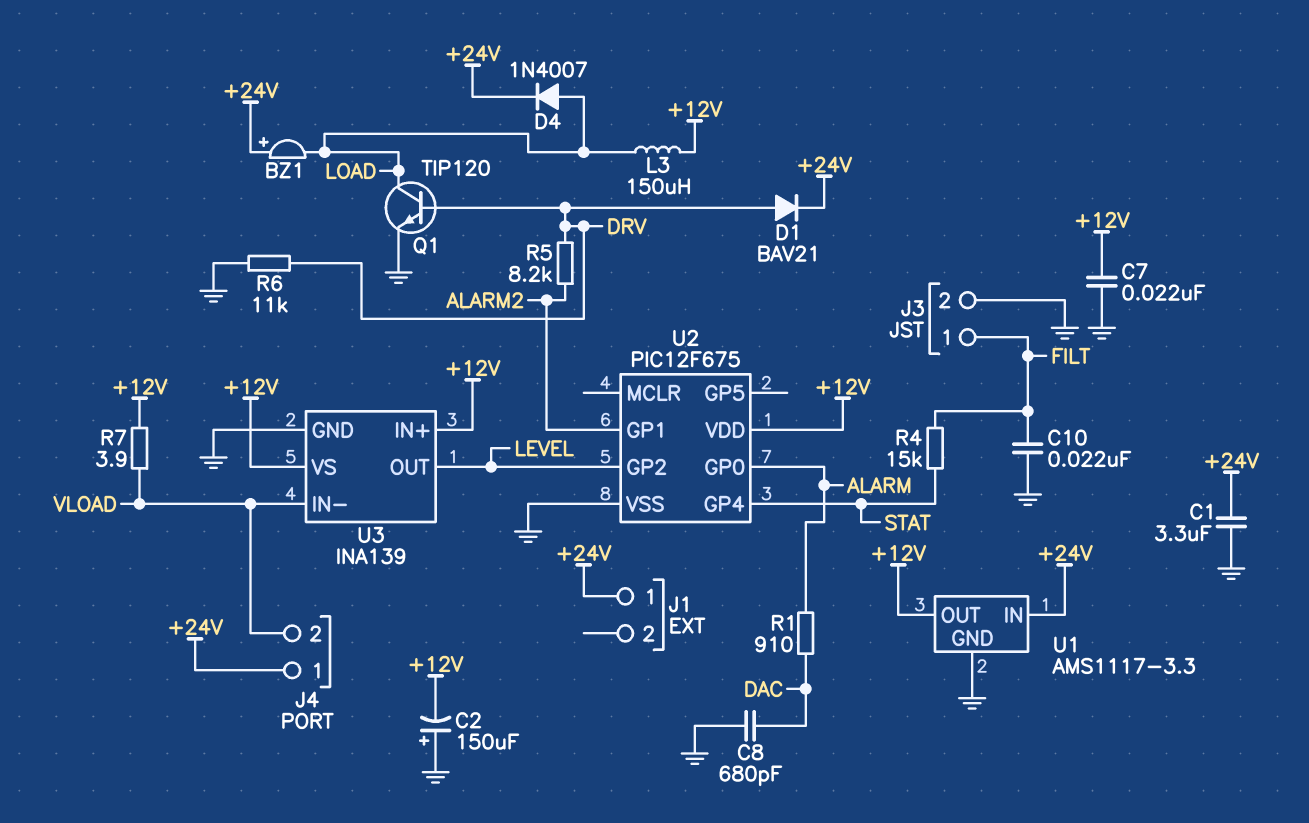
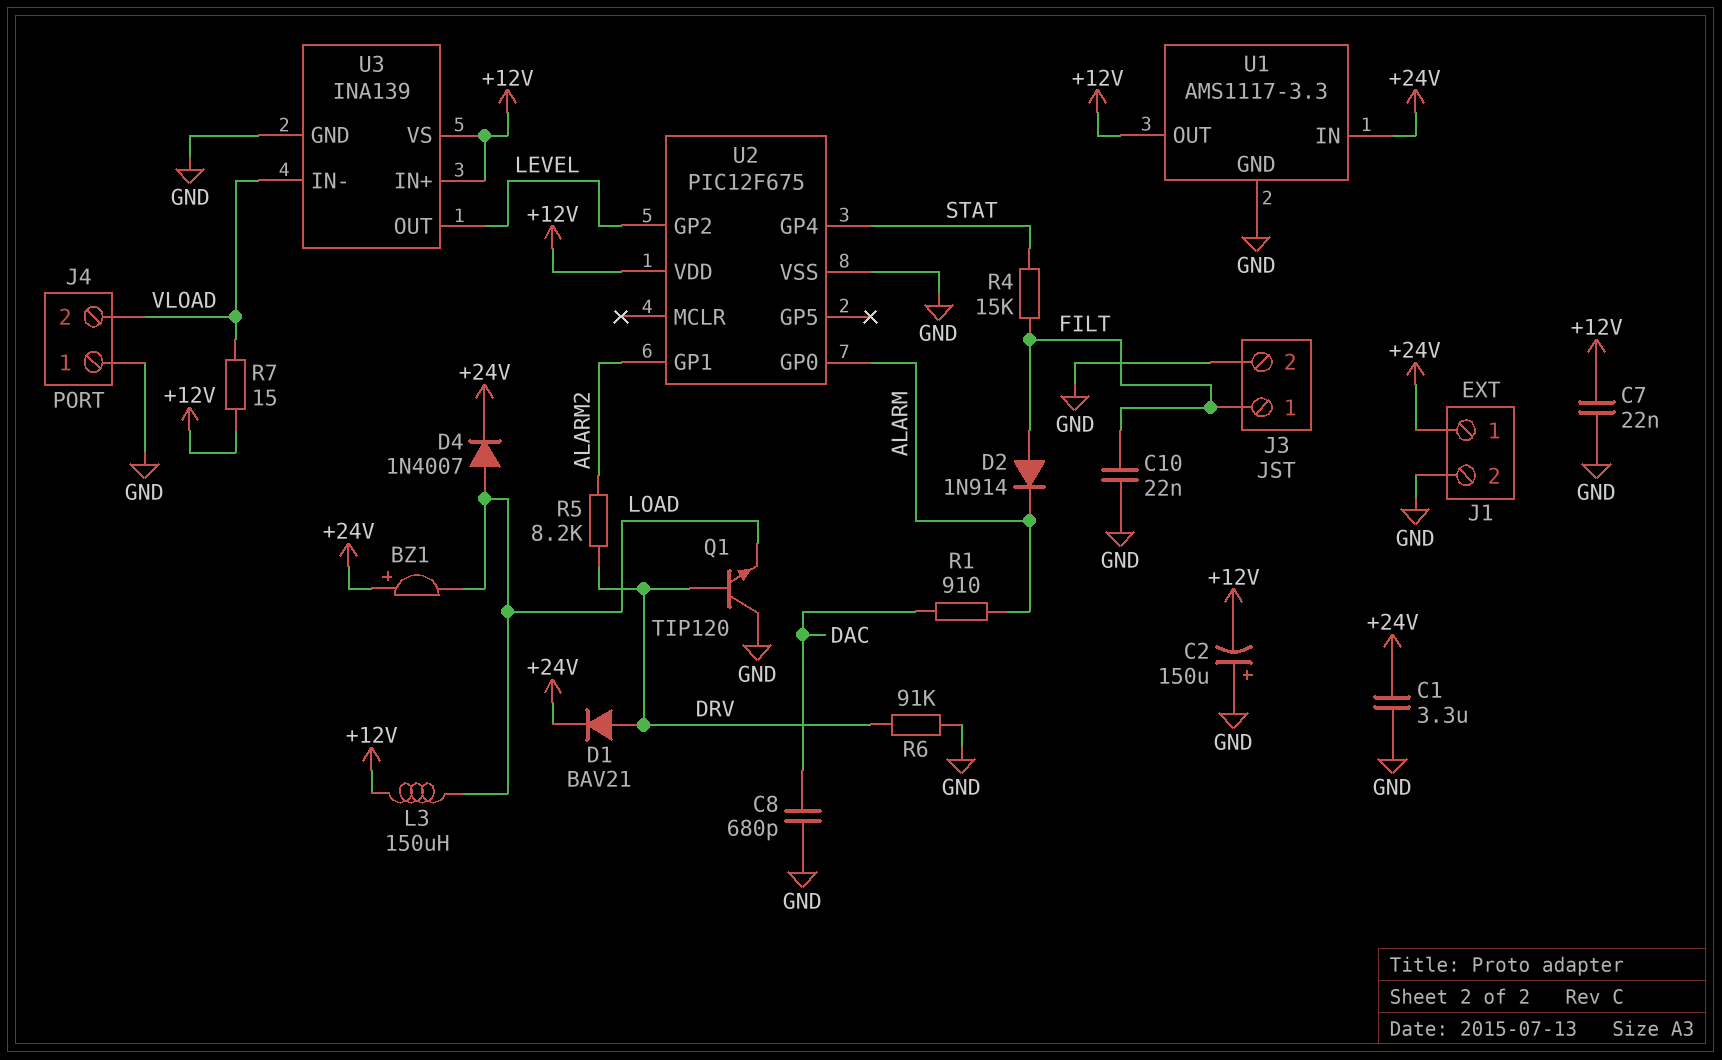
D2: none -> diode 1N914 (A FILT, K ALARM)
J1 pin 2: none -> GND
J4 pin 1: +24V -> GND
Q1: NPN TIP120 (B DRV, C LOAD, E GND) -> NPN TIP120 (B DRV, C GND, E LOAD)
R6: 11k (DRV, GND) -> 91k (DRV, GND)
R7: 3.9 (+12V, VLOAD) -> 15 (+12V, VLOAD)

